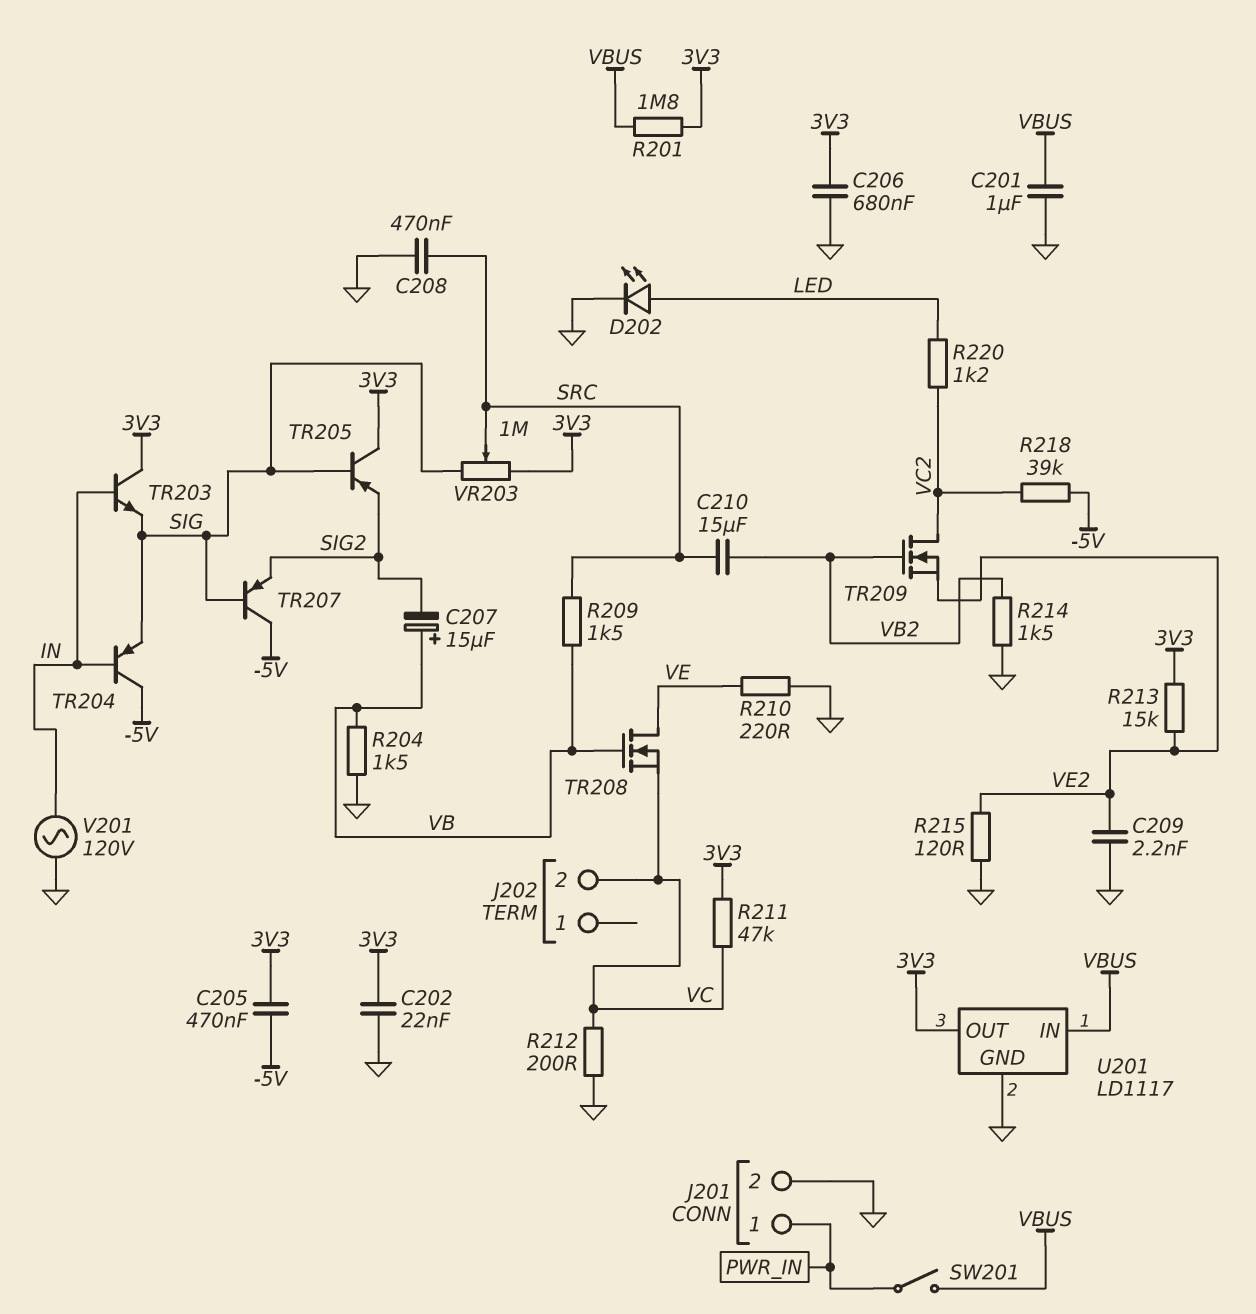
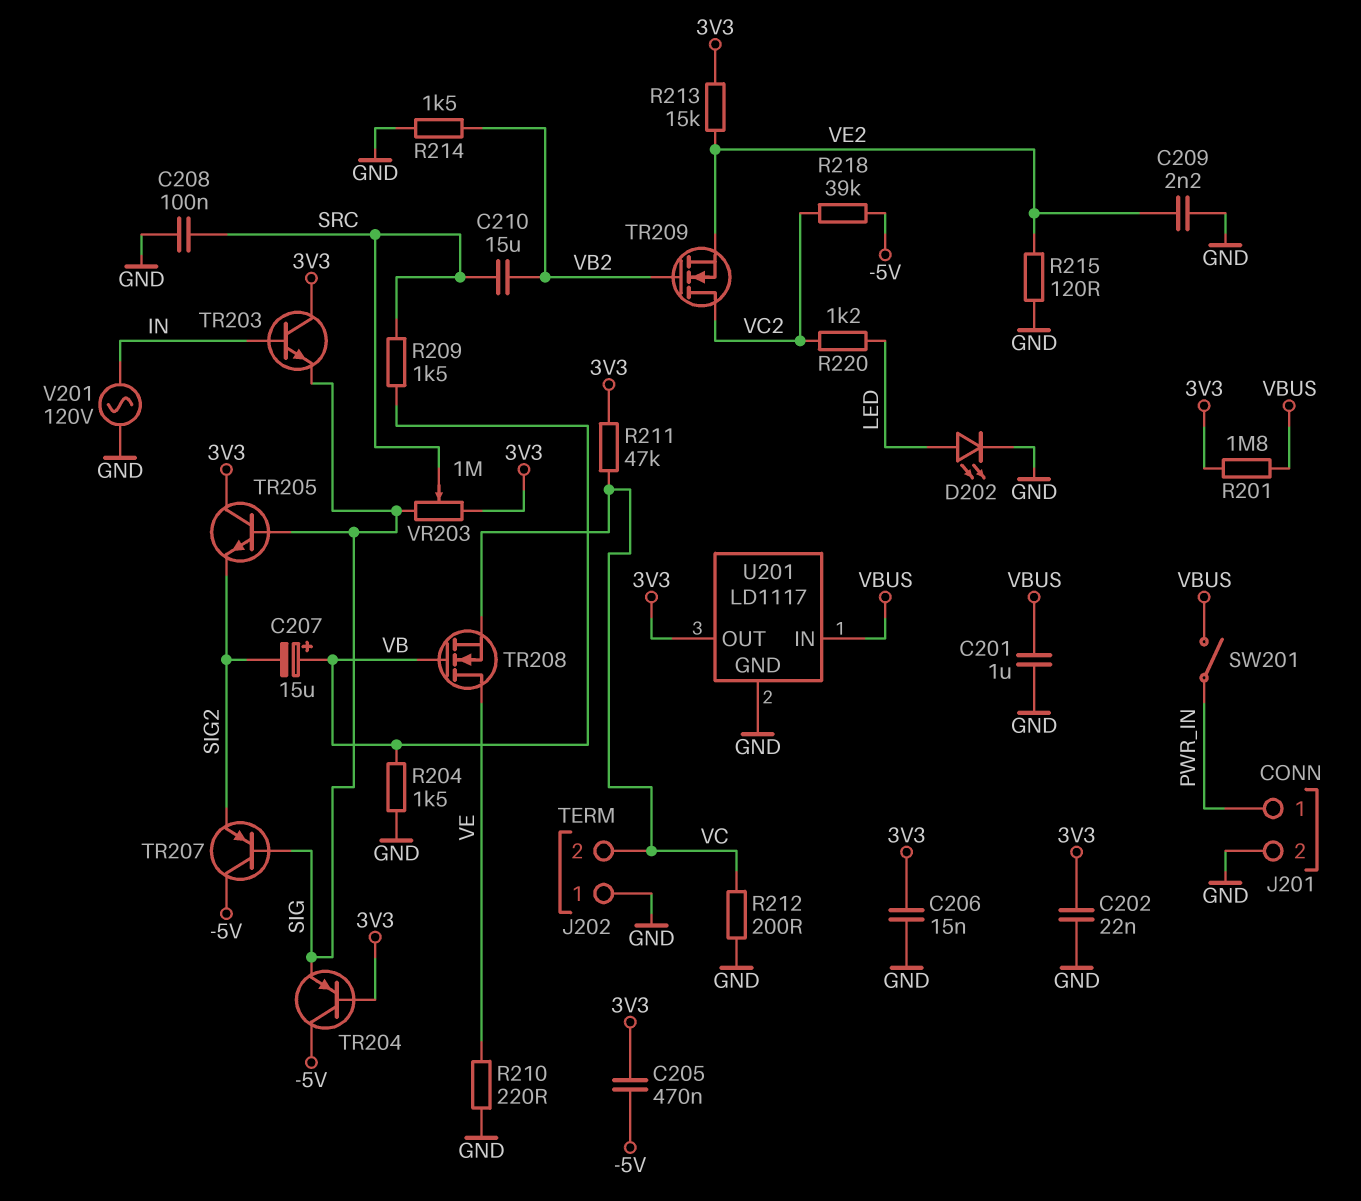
C206: 680nF (3V3, GND) -> 15nF (3V3, GND)
C208: 470nF (GND, SRC) -> 100nF (GND, SRC)
J202 pin 1: none -> GND
TR204: PNP (B IN, C -5V, E SIG) -> PNP (B 3V3, C -5V, E SIG)
TR205: PNP (B SIG, C 3V3, E SIG2) -> NPN (B SIG, C 3V3, E SIG2)

